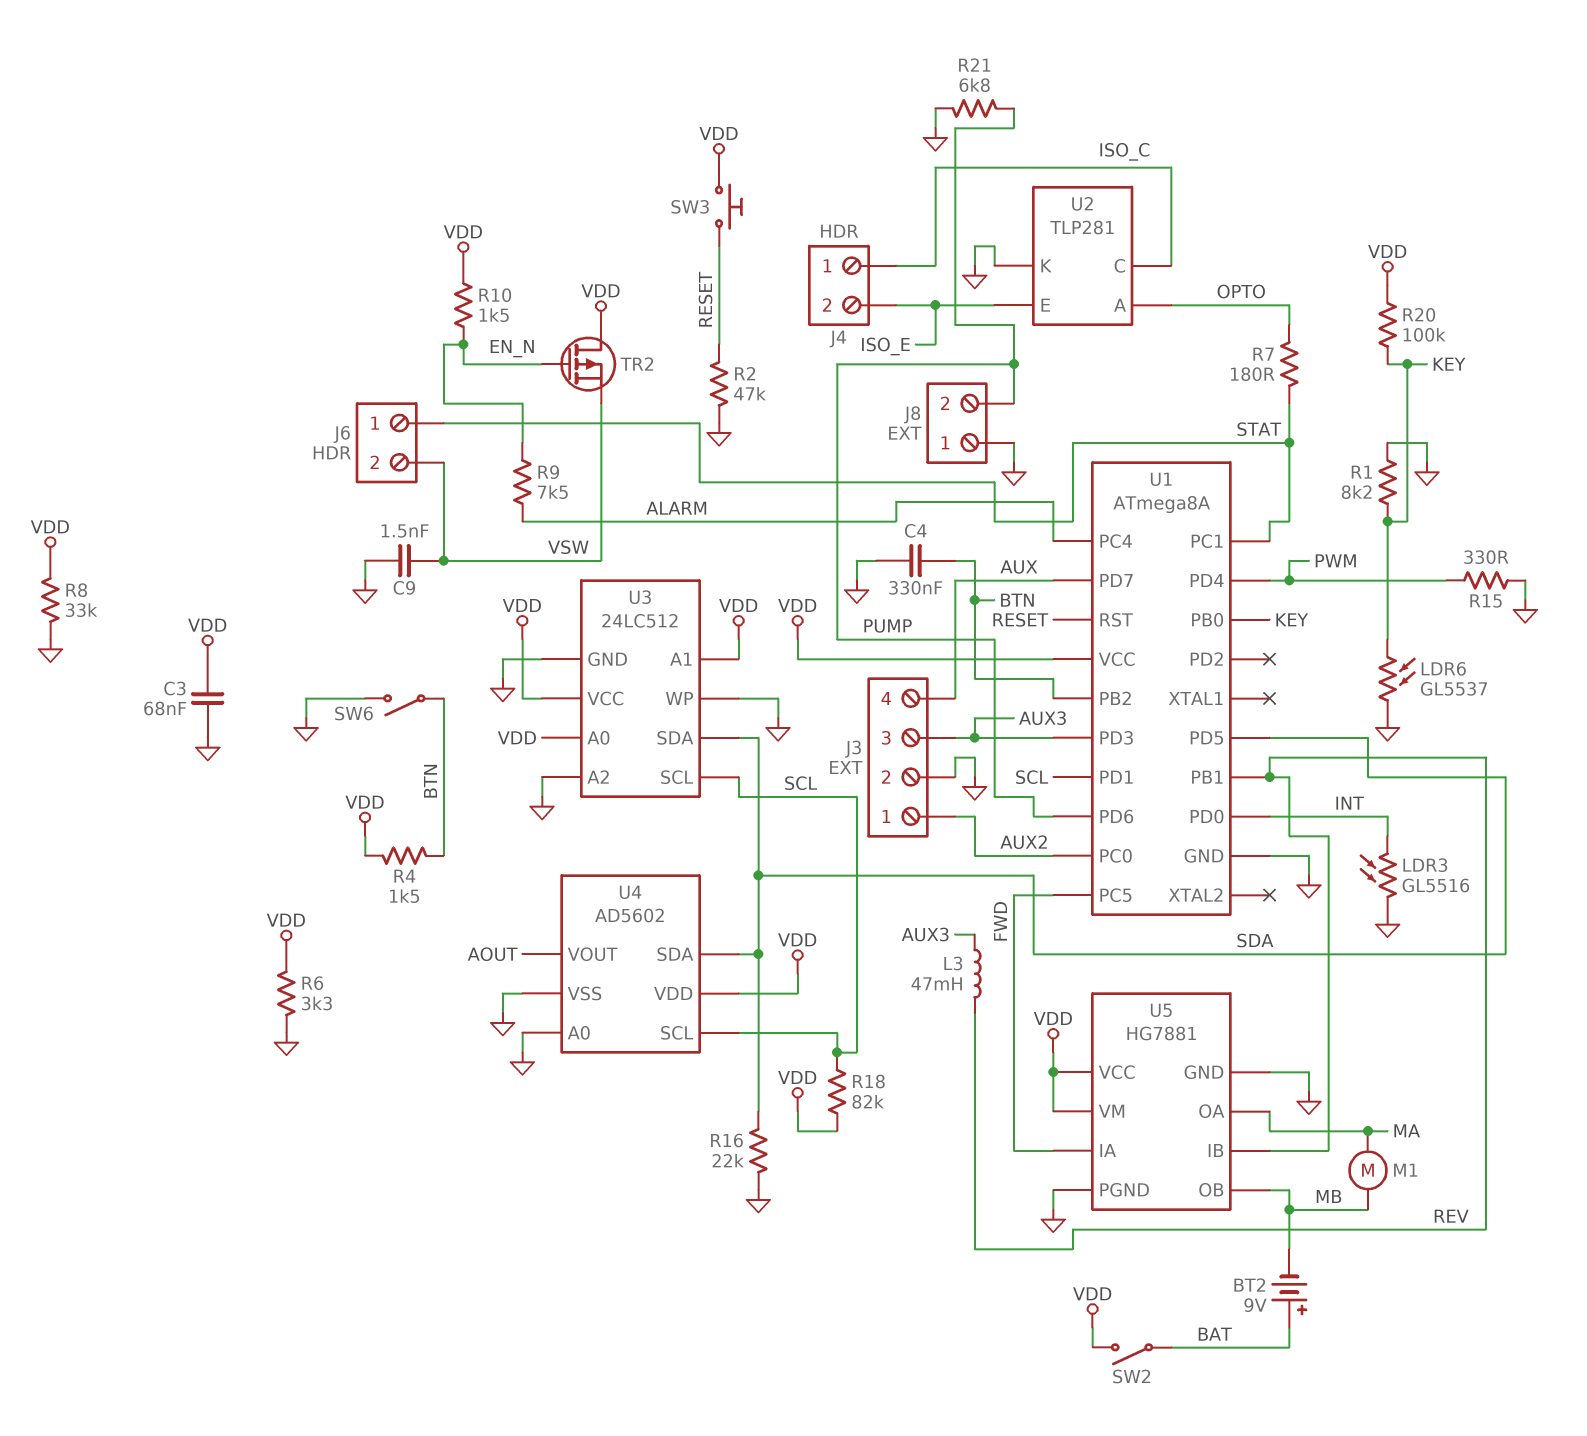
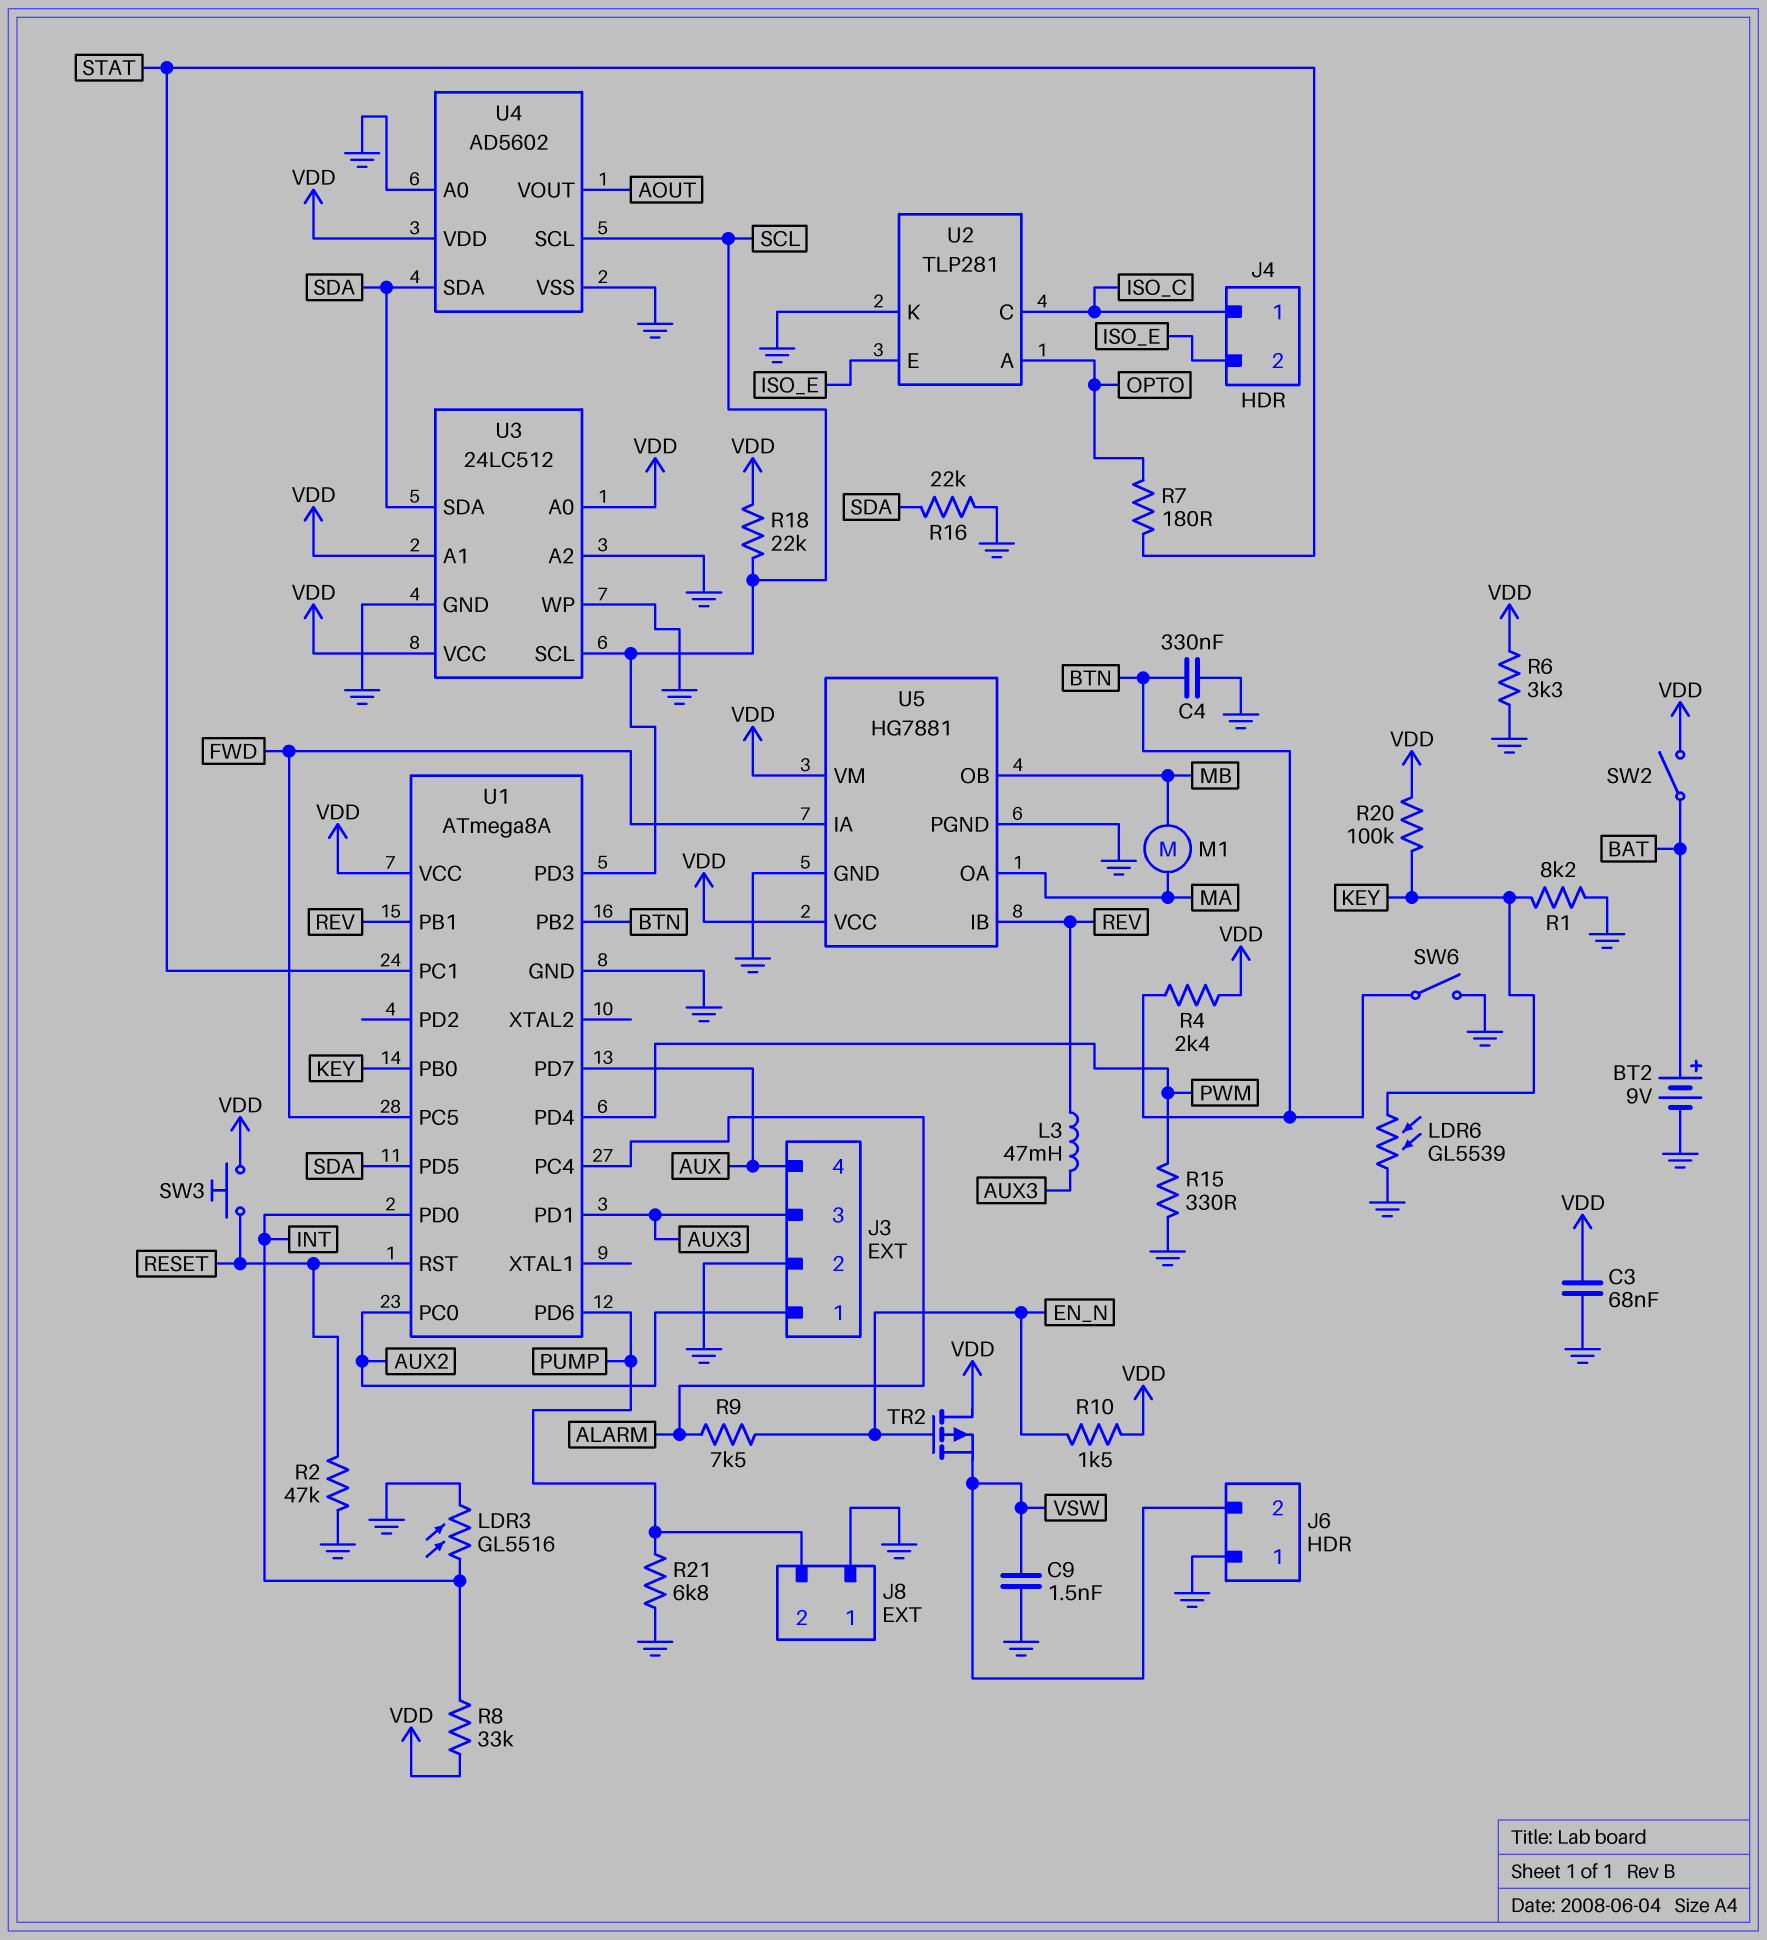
BT2: 9V (plus BAT, minus MB) -> 9V (plus BAT, minus GND)
J6 pin 1: STAT -> GND
LDR6: GL5537 (GND, KEY) -> GL5539 (GND, KEY)
R4: 1.5k (BTN, VDD) -> 2.4k (BTN, VDD)
R8: 33k (GND, VDD) -> 33k (INT, VDD)
R18: 82k (SCL, VDD) -> 22k (SCL, VDD)
U1 pin PD1: SCL -> AUX3
U1 pin PD3: AUX3 -> SCL

